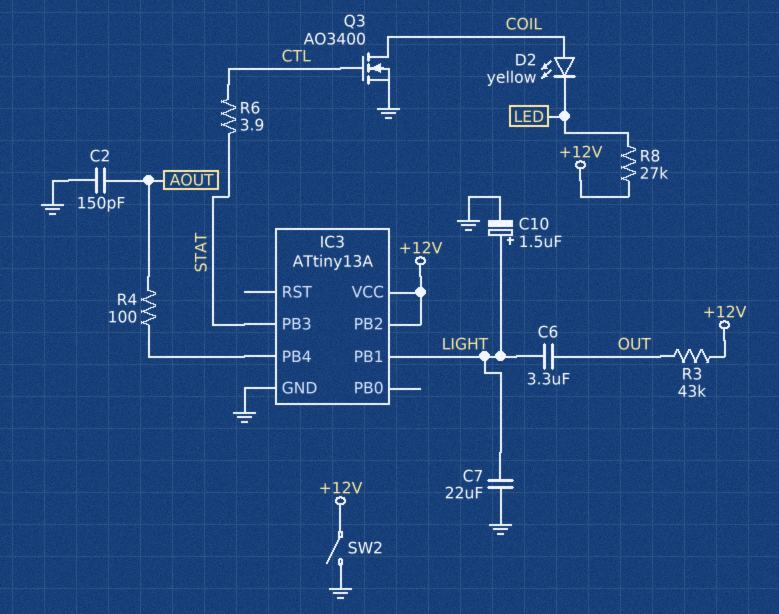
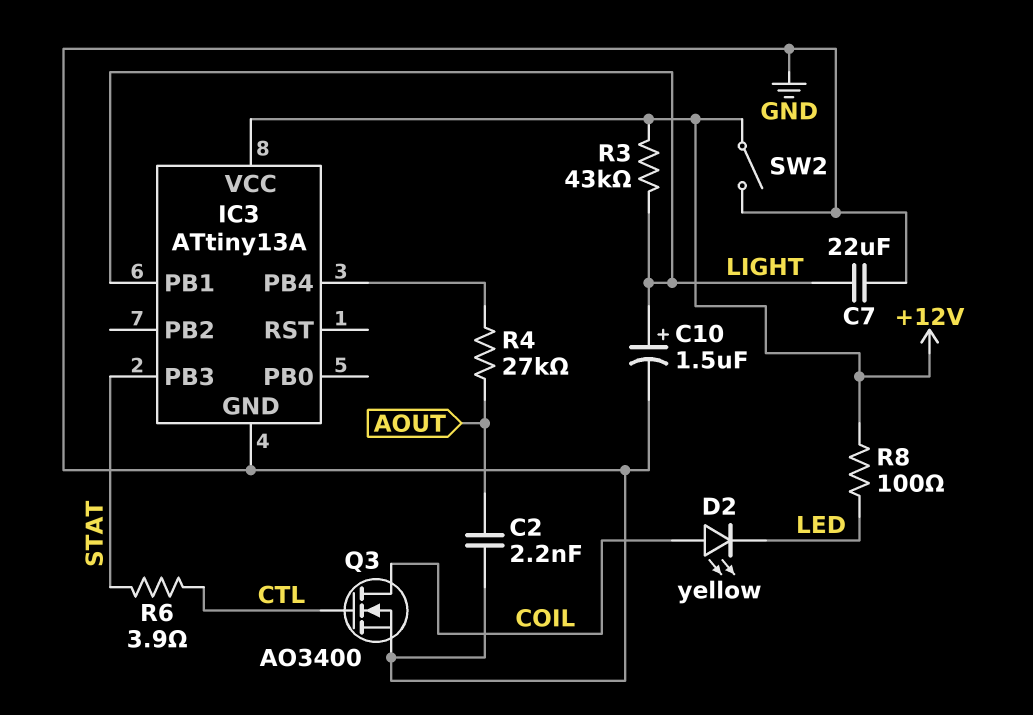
C2: 150pF (AOUT, GND) -> 2.2nF (AOUT, GND)
C6: 3.3uF (LIGHT, OUT) -> none
IC3 pin PB2: +12V -> none
R3: 43k (+12V, OUT) -> 43k (+12V, LIGHT)
R4: 100 (AOUT, IC3/PB4) -> 27k (AOUT, IC3/PB4)
R8: 27k (+12V, LED) -> 100 (+12V, LED)

